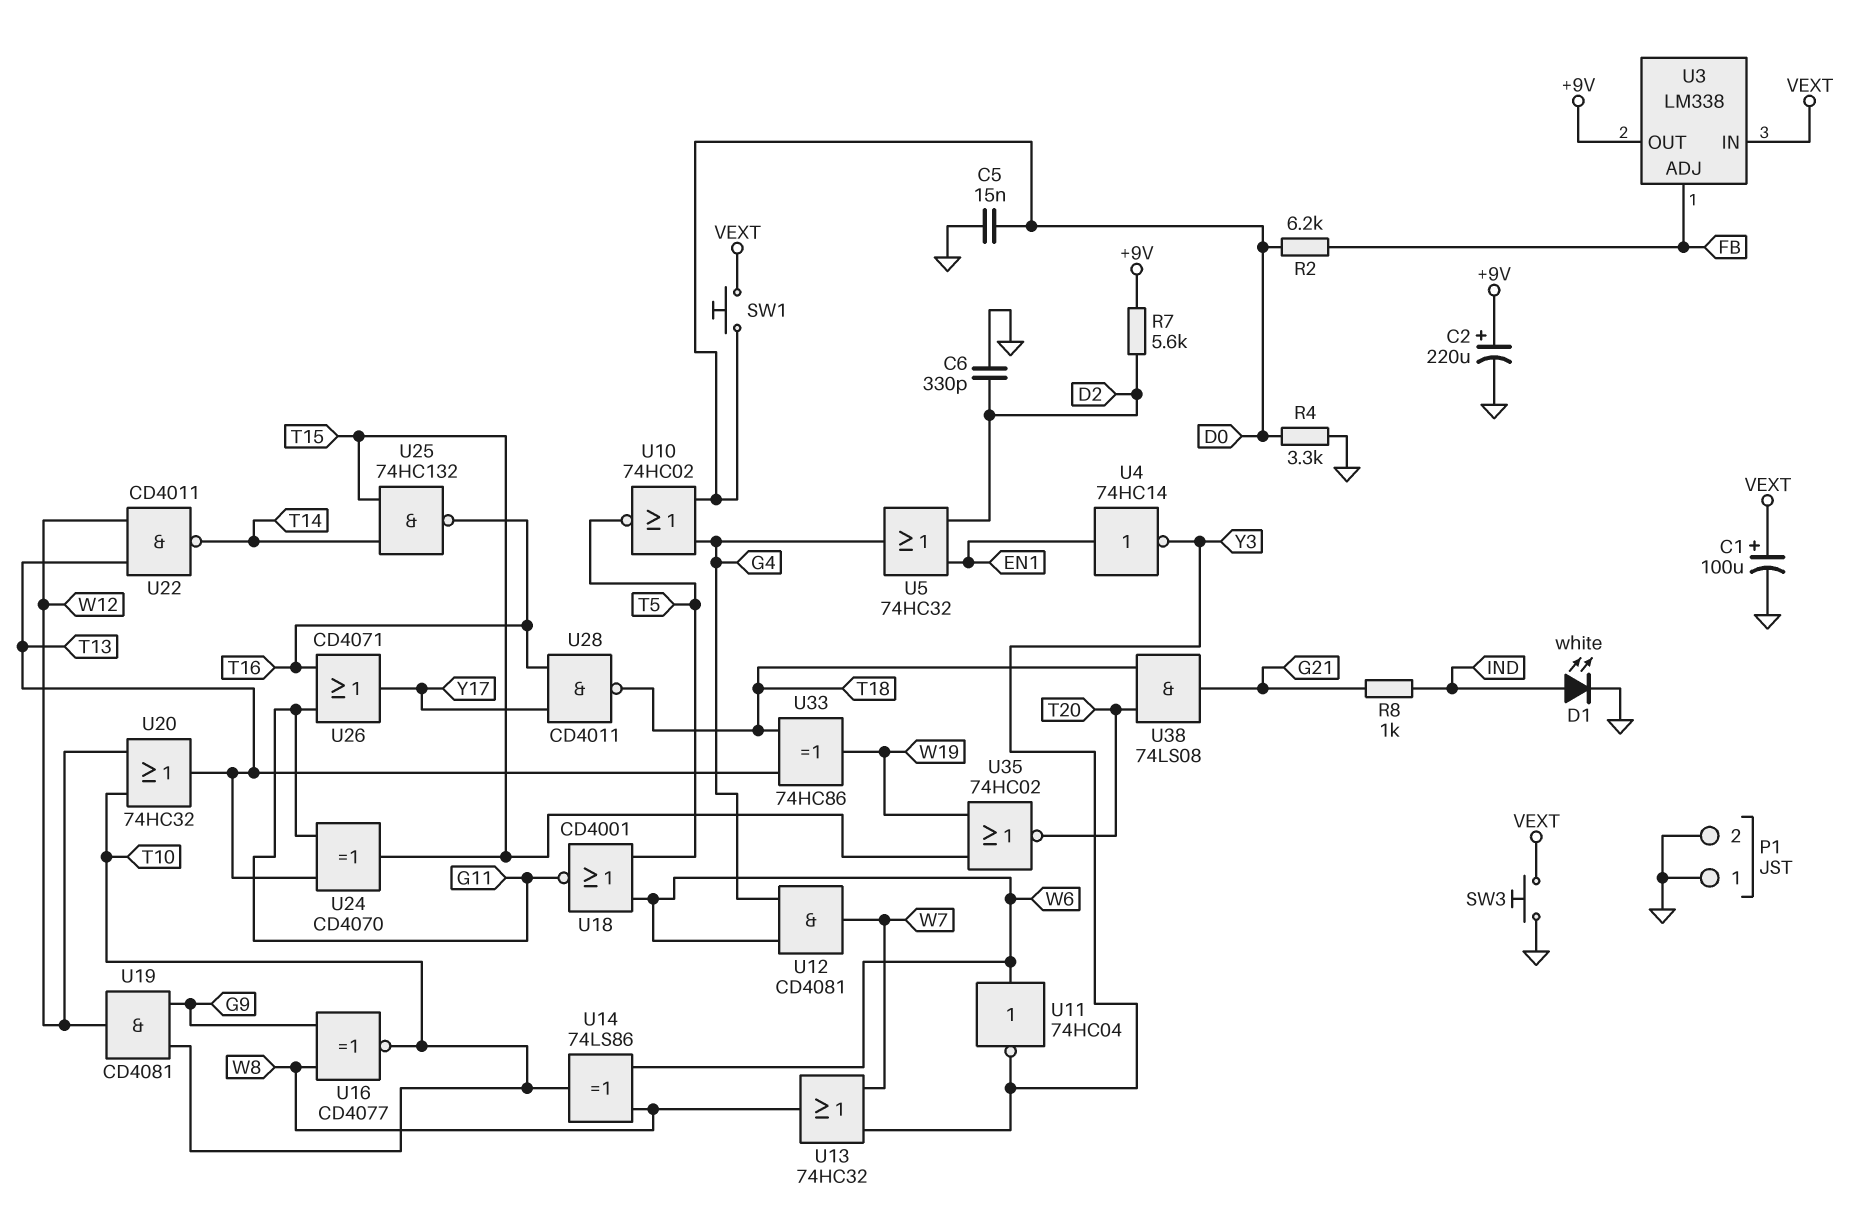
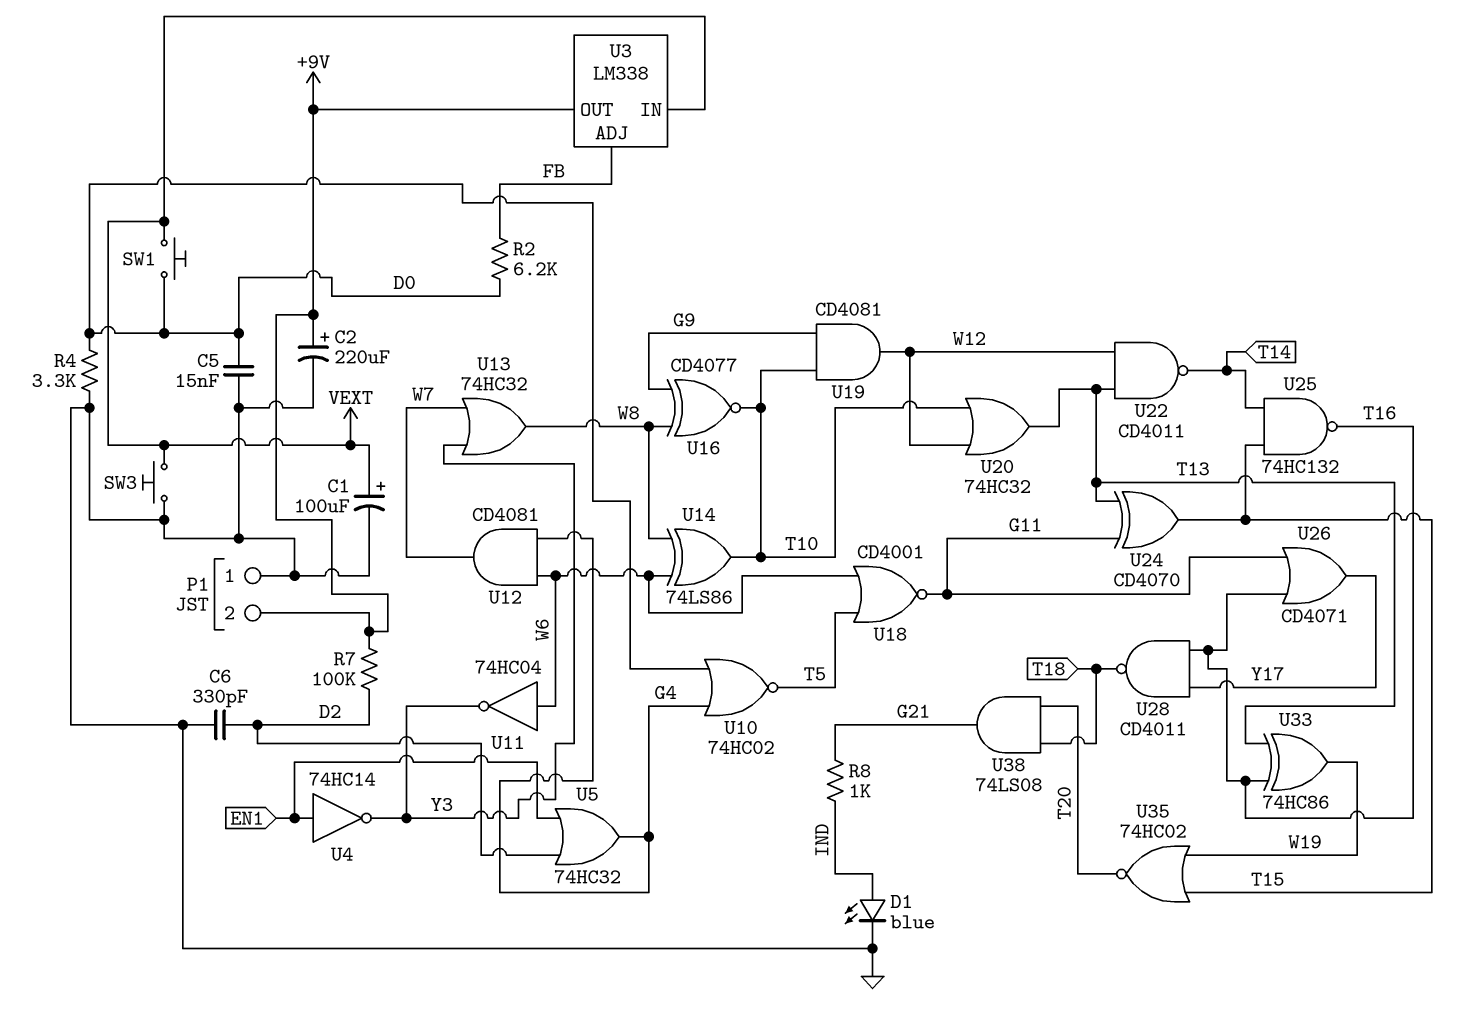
D1: LED white (A IND, K GND) -> LED blue (A IND, K GND)
P1 pin 2: GND -> +9V
R7: 5.6k (+9V, D2) -> 100k (+9V, D2)
U33: XOR 74HC86 (in T13, in T18, out W19) -> XOR 74HC86 (in T13, in T16, out W19)

